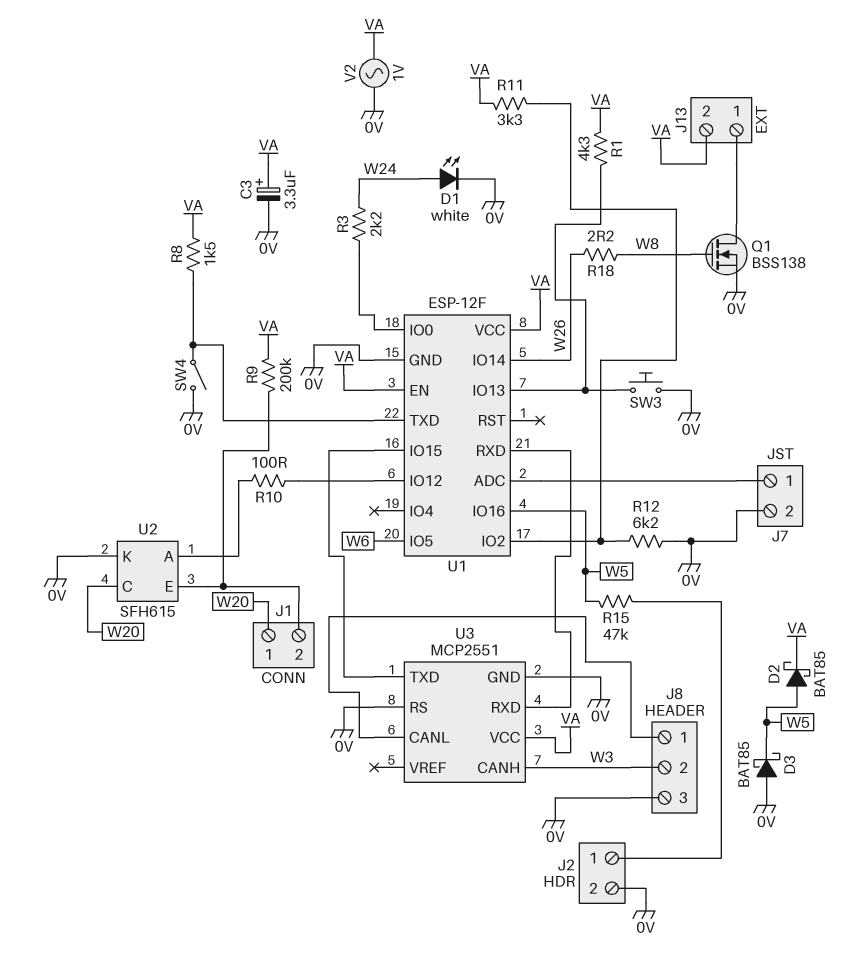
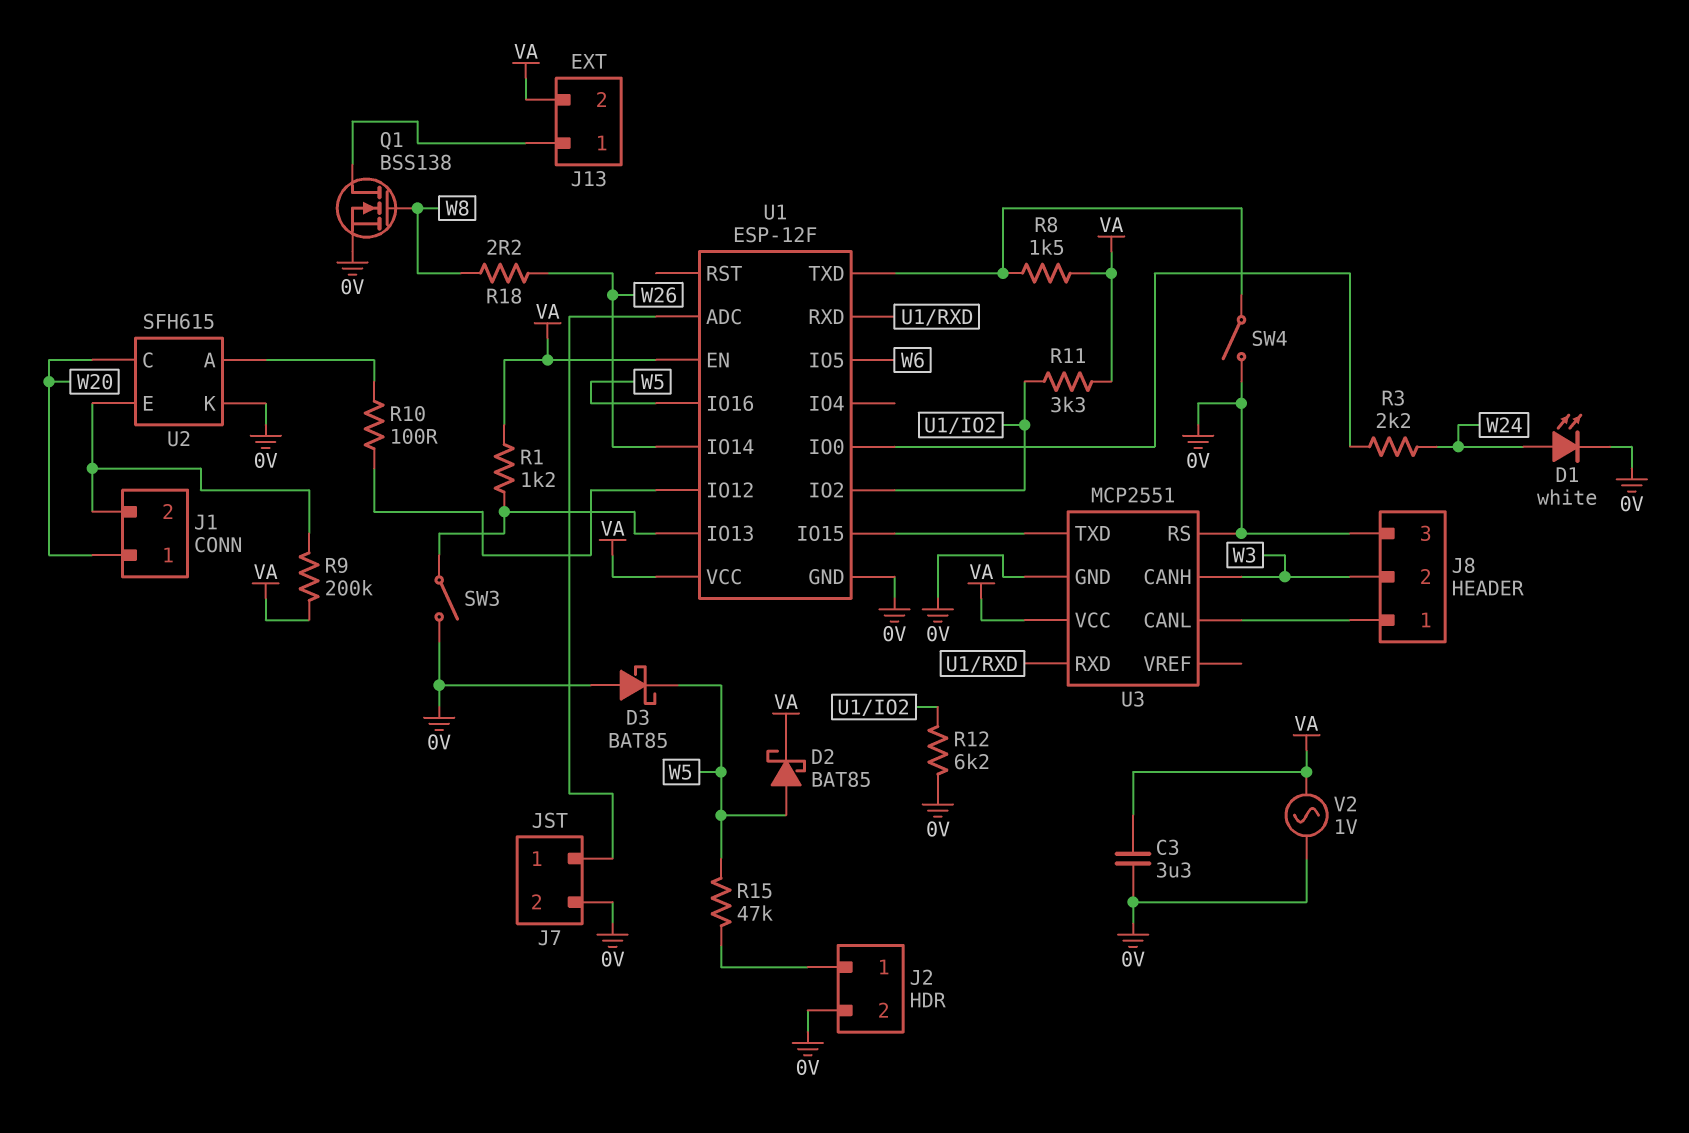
C3: 3.3uF (plus VA, minus 0V) -> 3.3uF (0V, VA)
R1: 4.3k (U1/IO13, VA) -> 1.2k (U1/IO13, VA)
SW3: button (0V, U1/IO13) -> switch (0V, U1/IO13)

